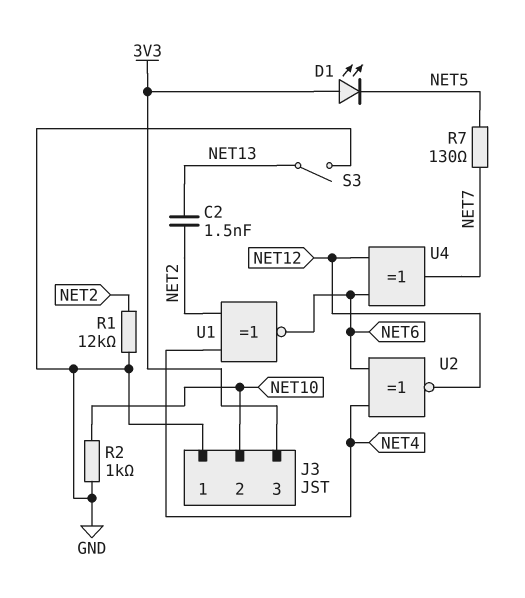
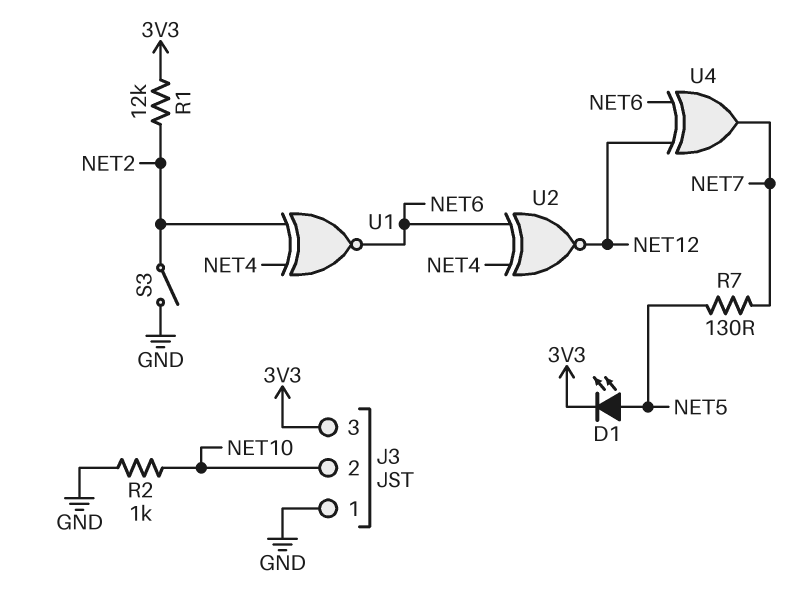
C2: 1.5nF (NET2, NET13) -> none
D1: LED (A 3V3, K NET5) -> LED (A NET5, K 3V3)
R1: 12k (GND, NET2) -> 12k (3V3, NET2)
S3: switch (GND, NET13) -> switch (GND, NET2)

